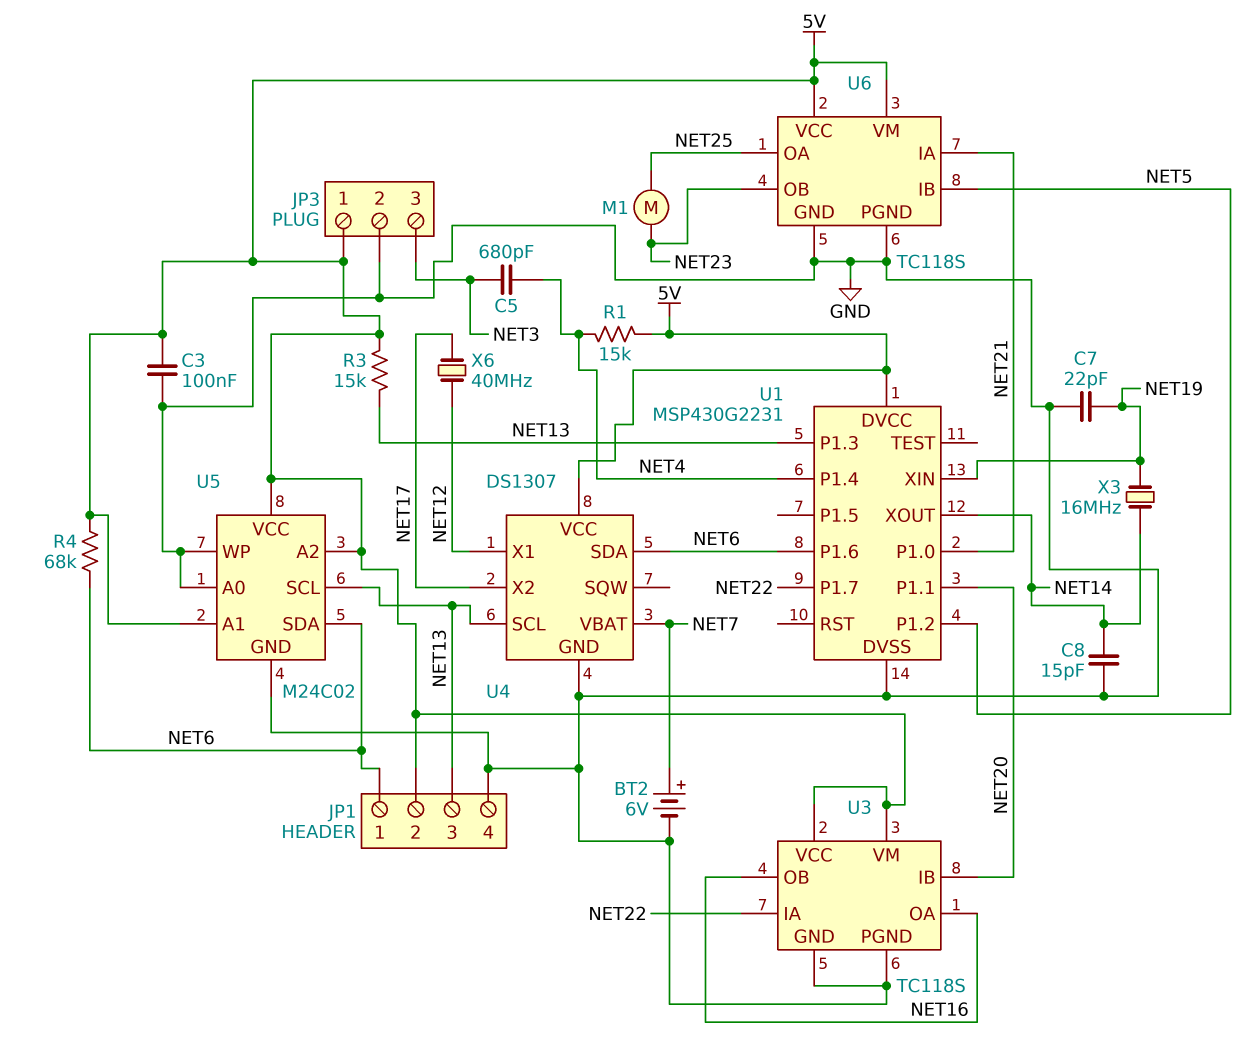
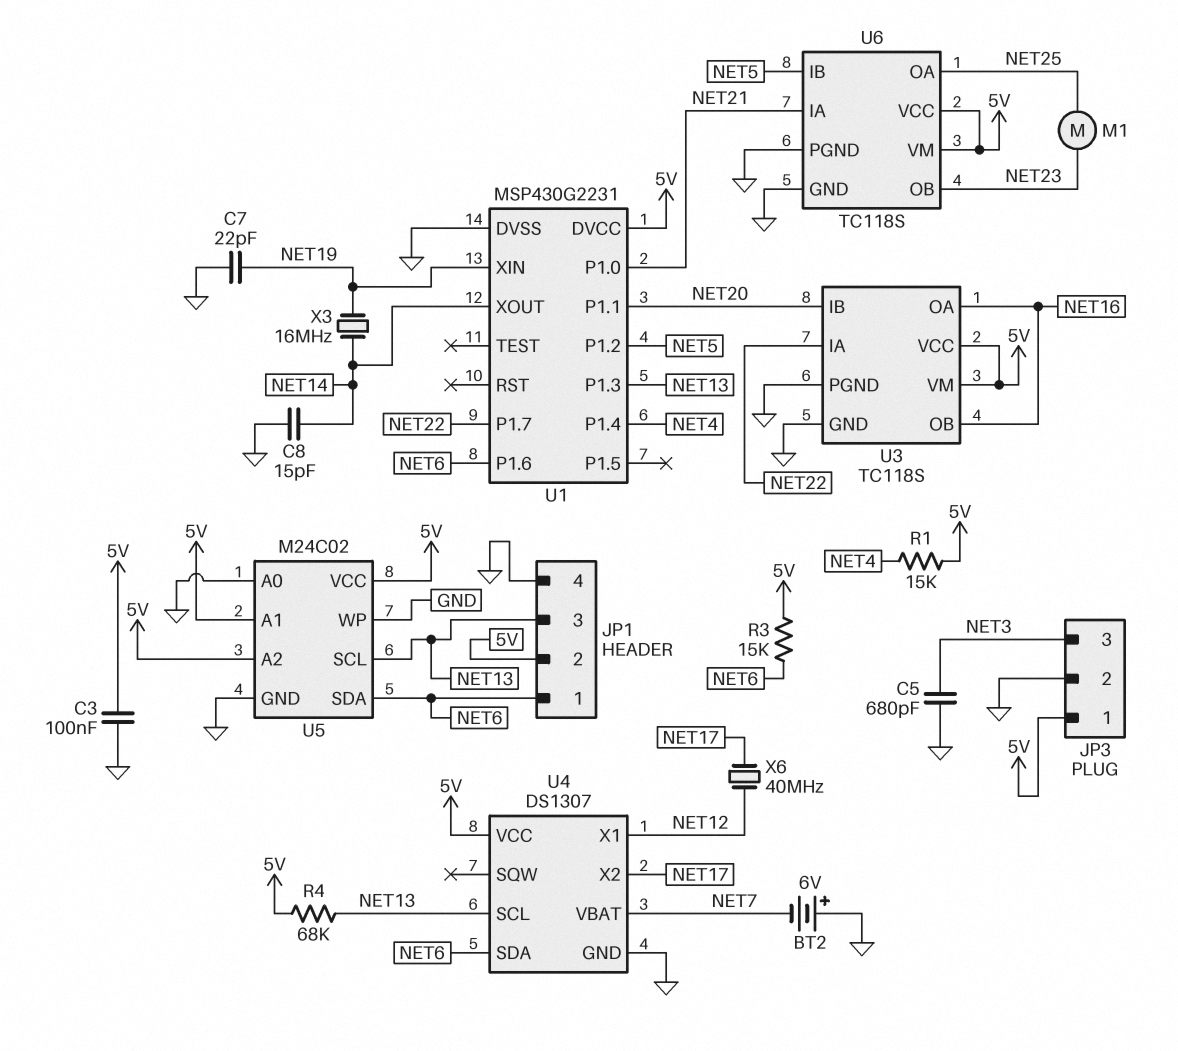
BT2: 6V (plus NET7, minus GND) -> 6V (plus GND, minus NET7)
C5: 680pF (NET3, NET4) -> 680pF (GND, NET3)
R3: 15k (5V, NET13) -> 15k (5V, NET6)
R4: 68k (5V, NET6) -> 68k (5V, NET13)

